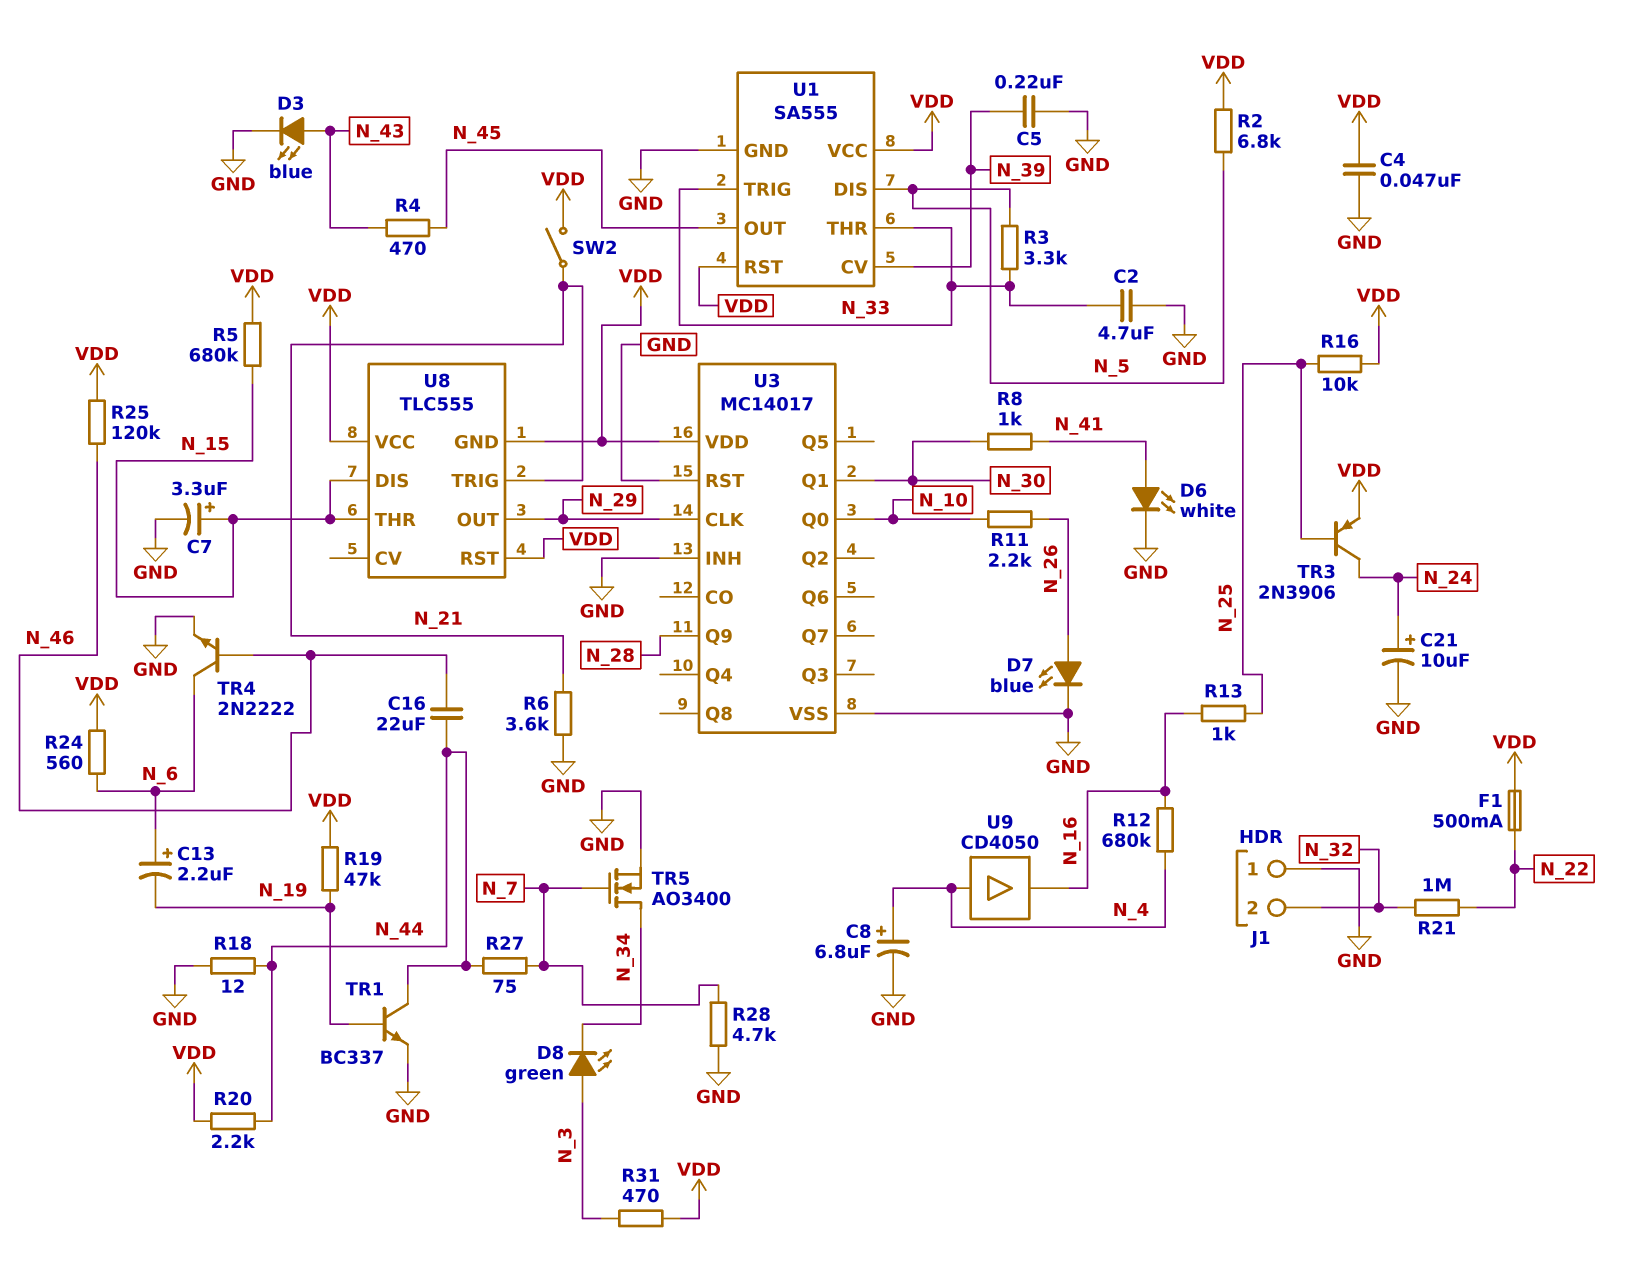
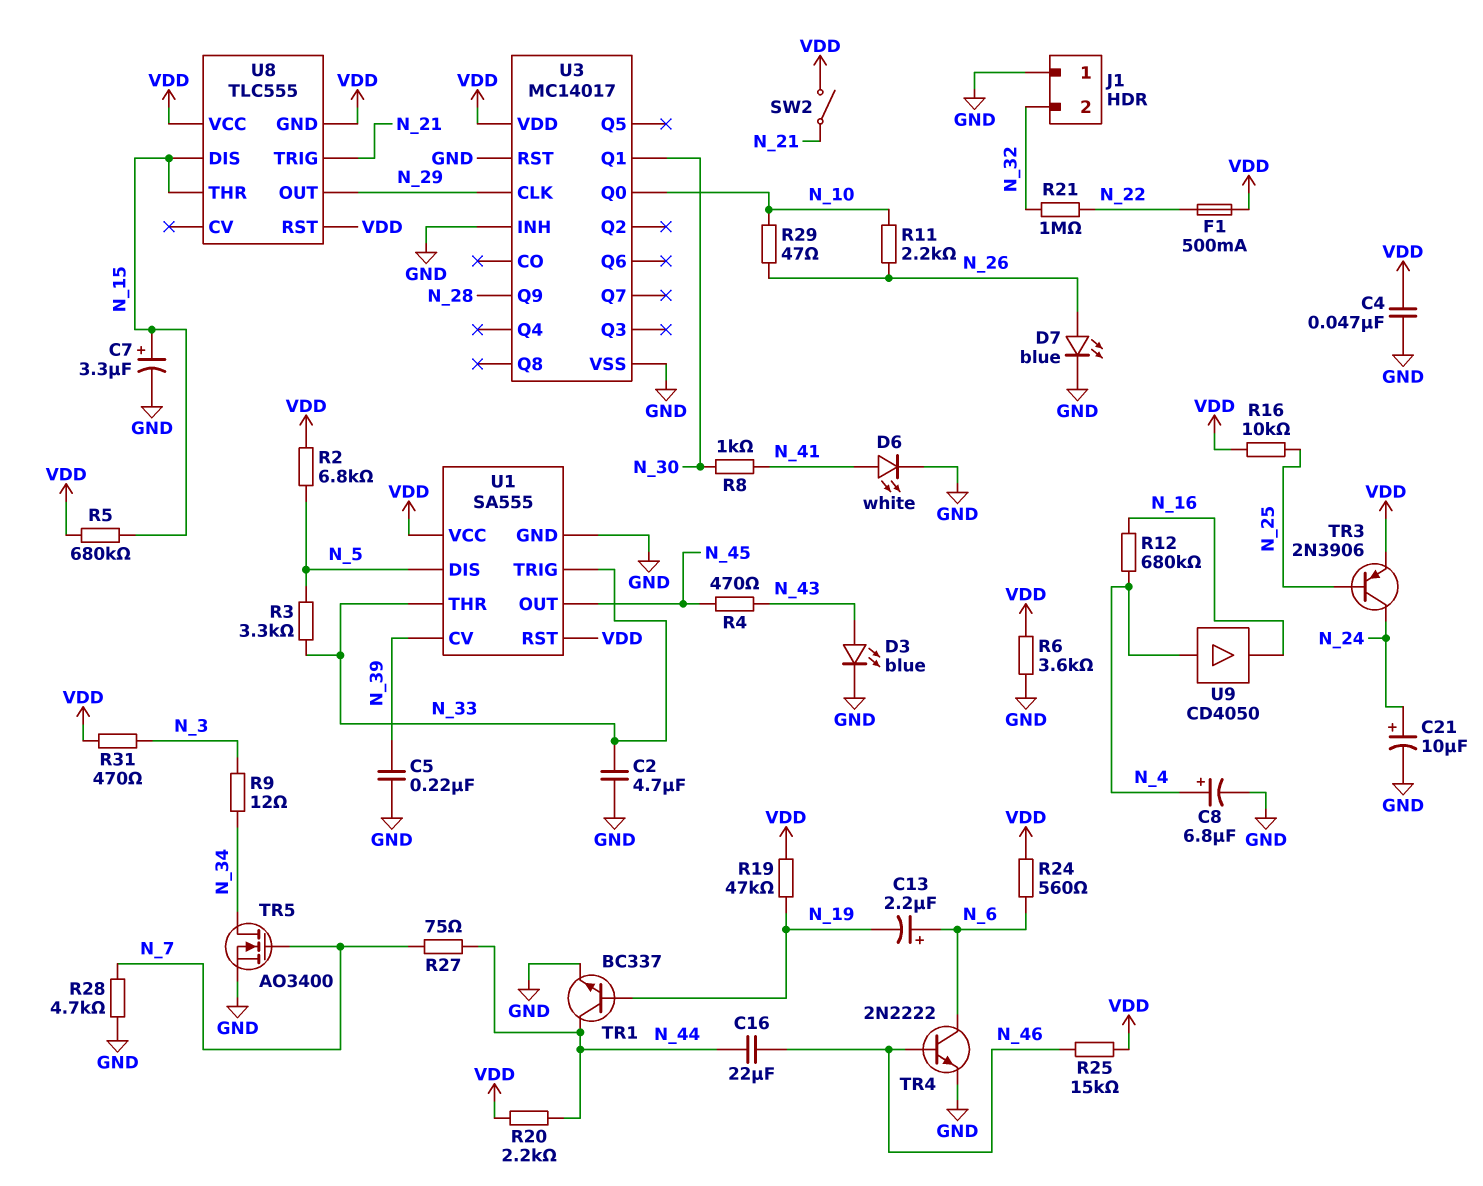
D8: LED green (A N_3, K N_34) -> none
R6: 3.6k (GND, N_21) -> 3.6k (GND, VDD)
R9: none -> 12 (N_3, N_34)
R13: 1k (N_16, N_25) -> none
R18: 12 (GND, N_44) -> none
R25: 120k (N_46, VDD) -> 15k (N_46, VDD)
R29: none -> 47 (N_10, N_26)

